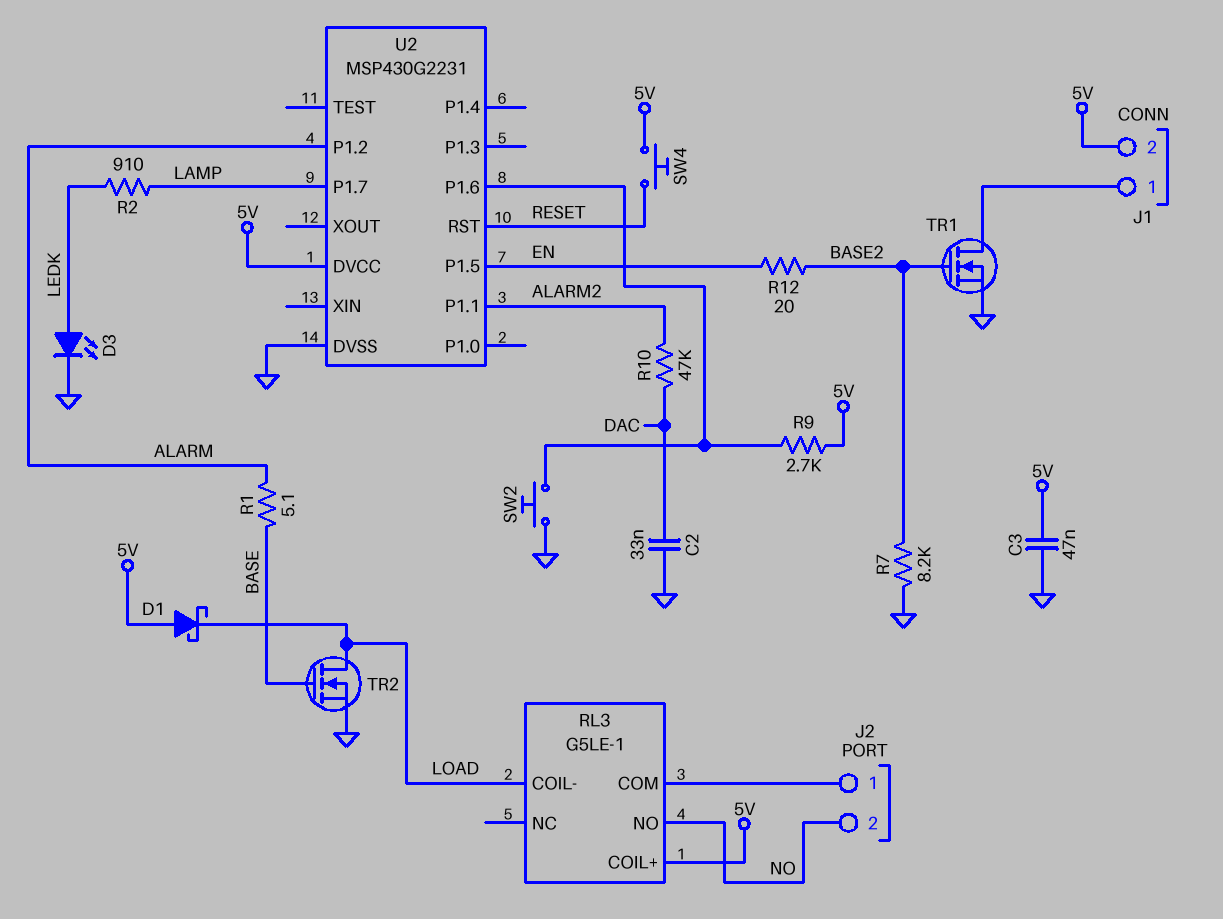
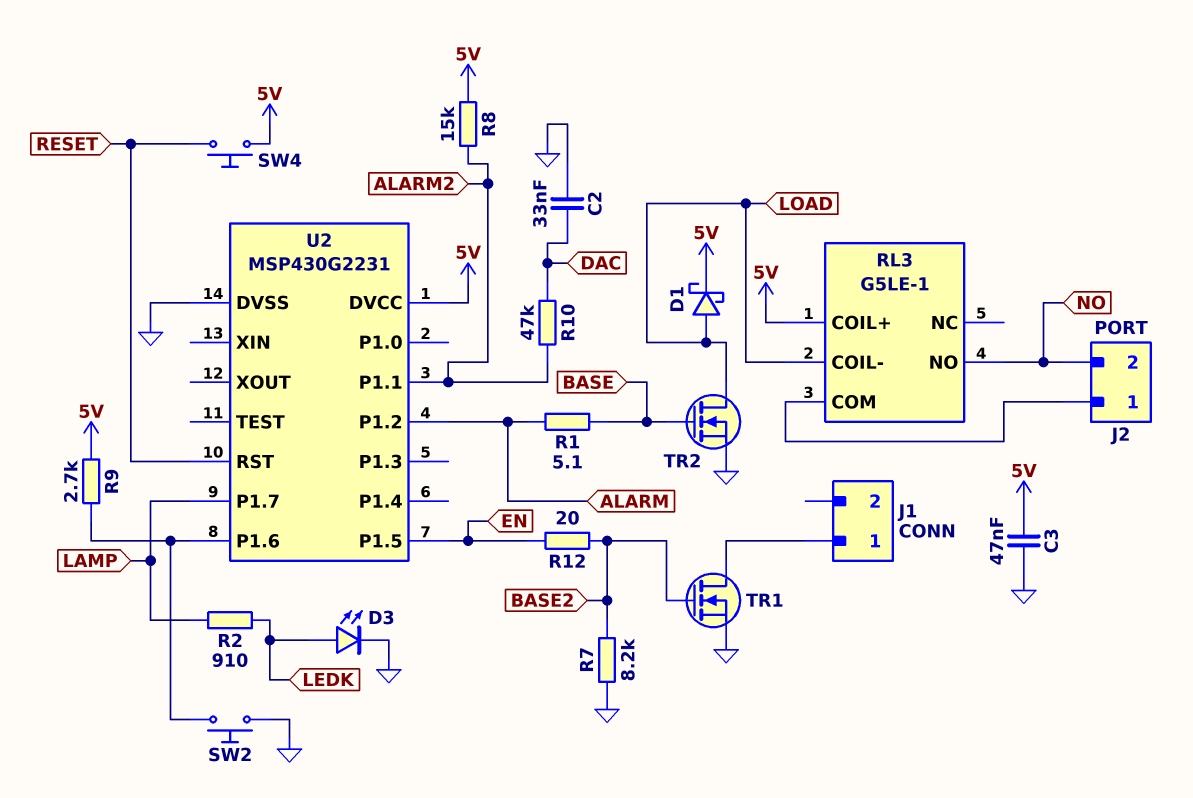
D1: schottky (A 5V, K LOAD) -> schottky (A LOAD, K 5V)
J1 pin 2: 5V -> none
R8: none -> 15k (5V, ALARM2)

